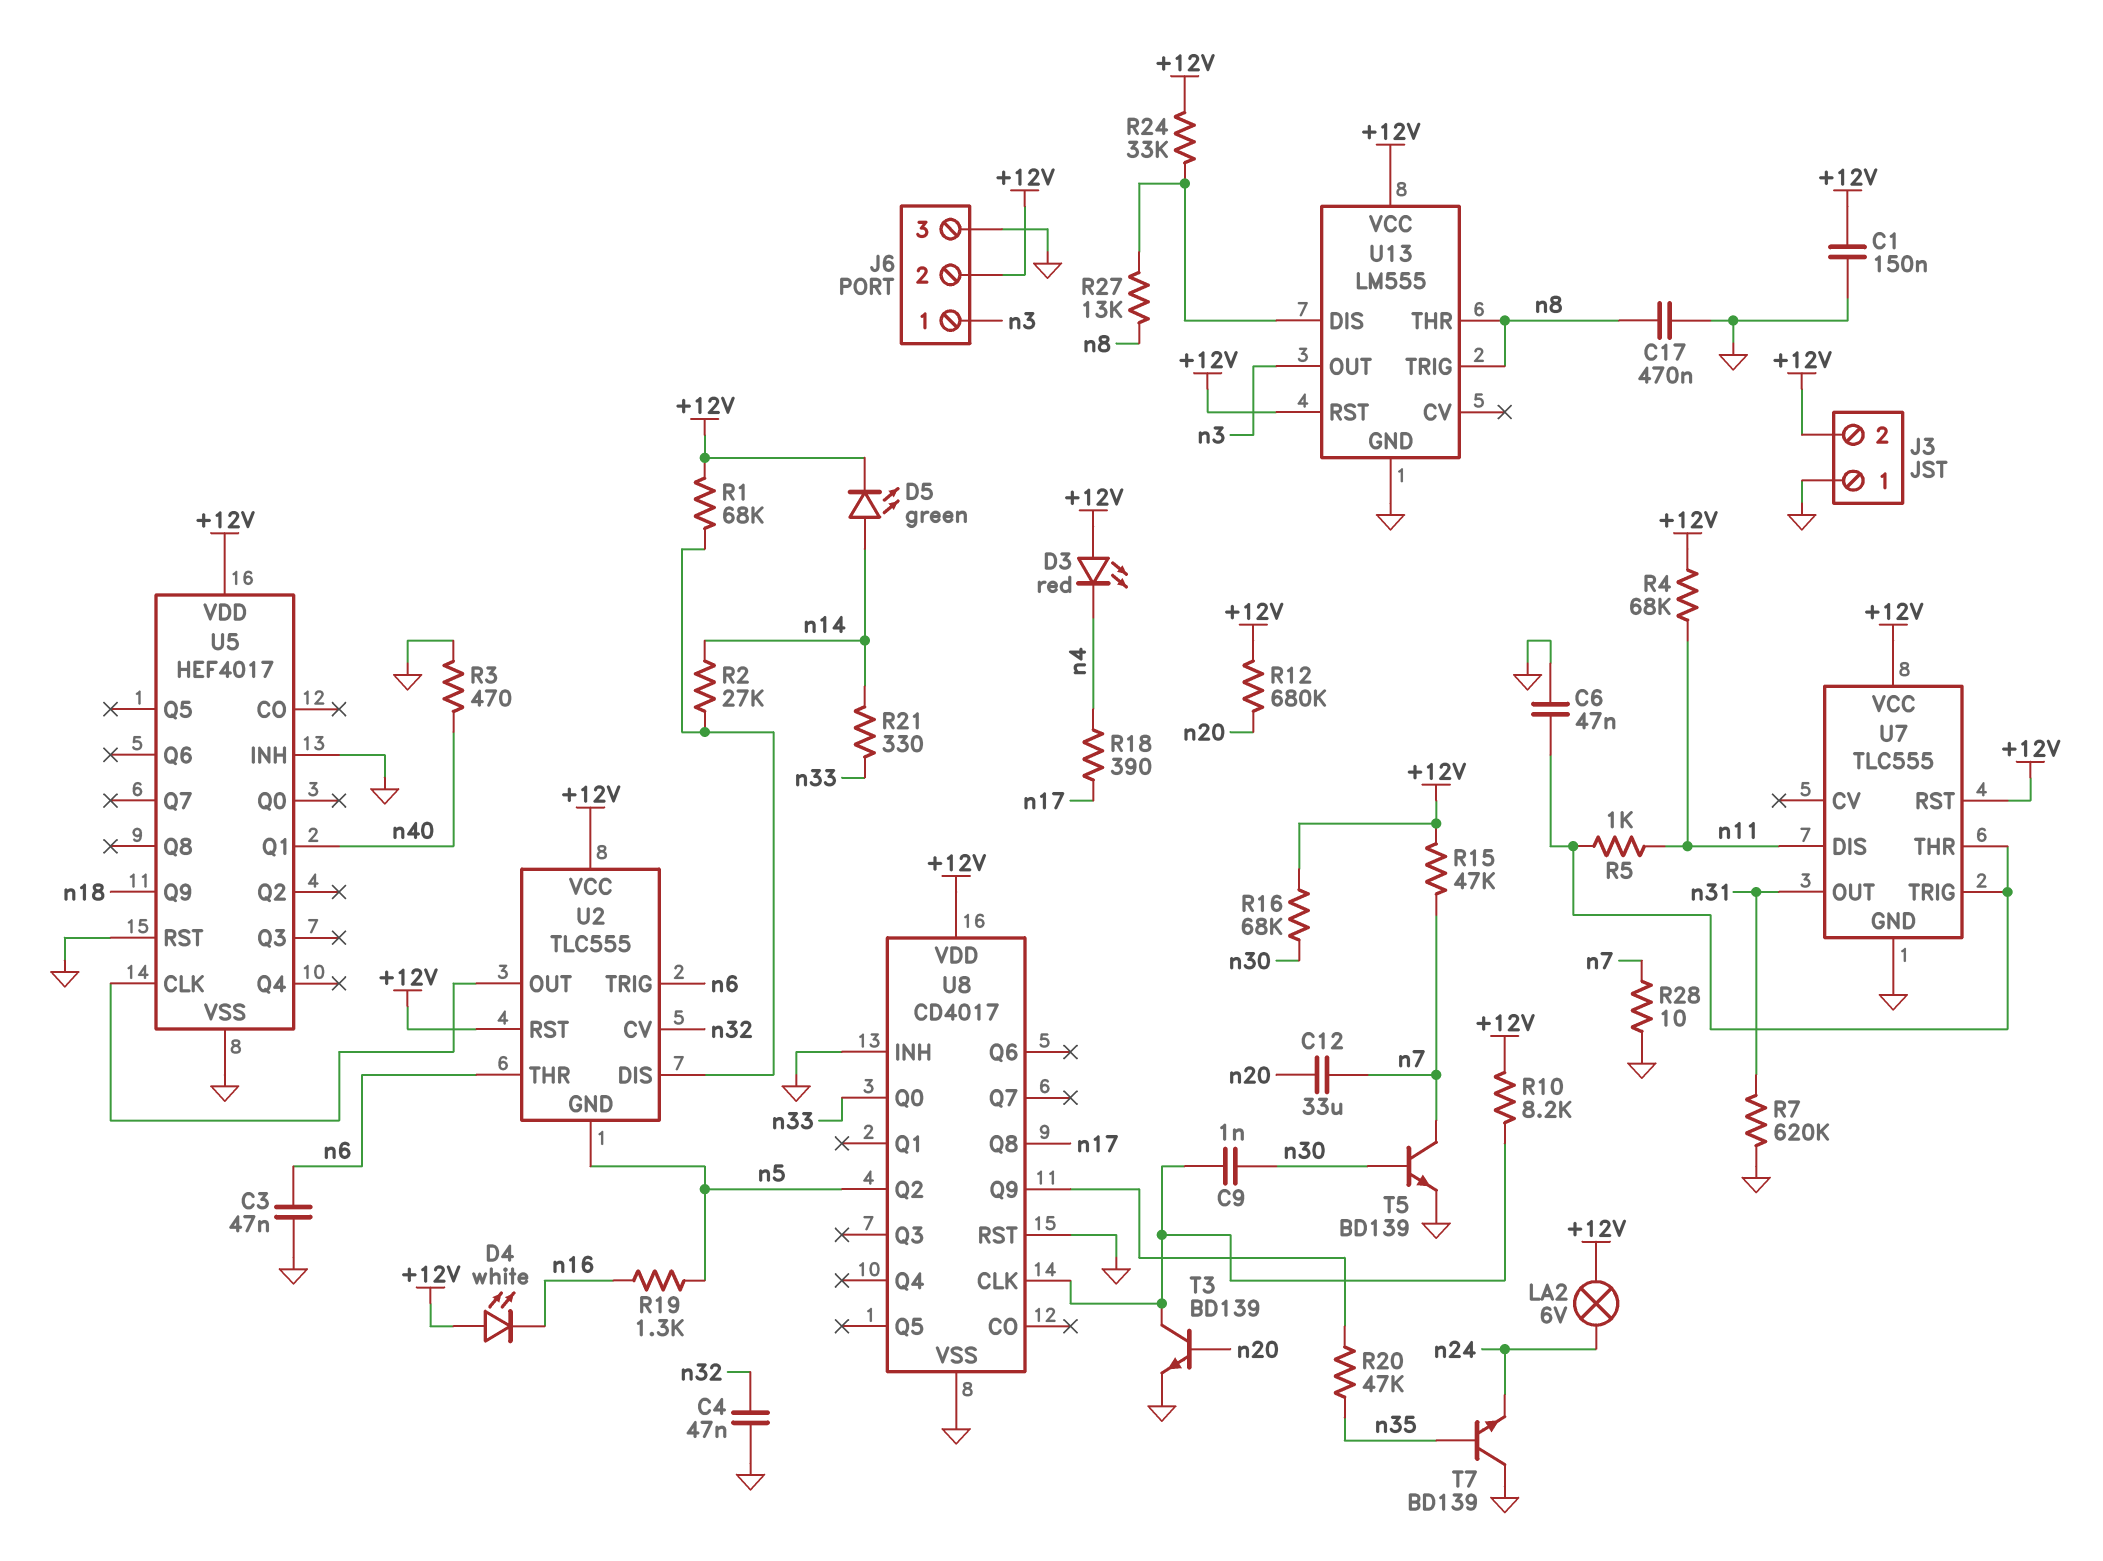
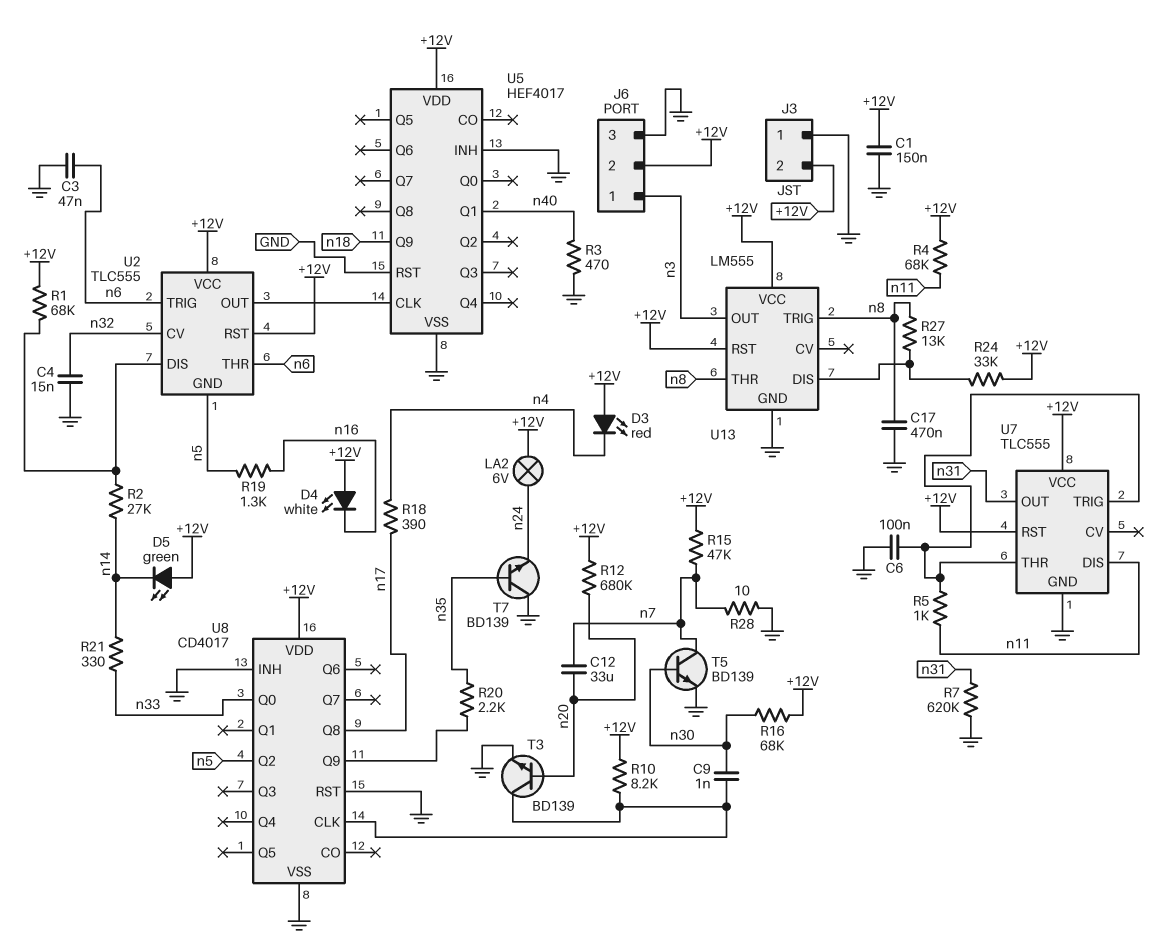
C4: 47nF (GND, n32) -> 15nF (GND, n32)
C6: 47nF (GND, U7/THR) -> 100nF (GND, U7/THR)
D5: LED green (A n14, K +12V) -> LED green (A +12V, K n14)
R20: 47k (U8/Q9, n35) -> 2.2k (U8/Q9, n35)

